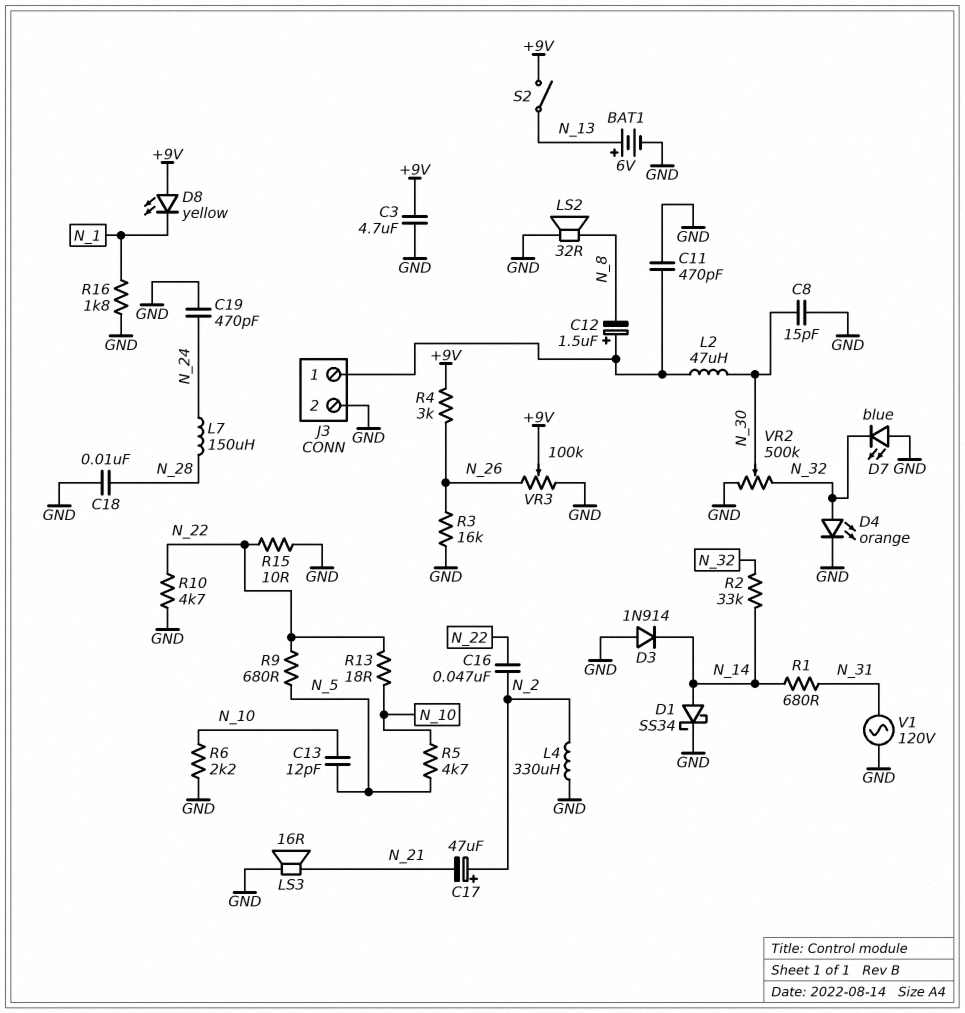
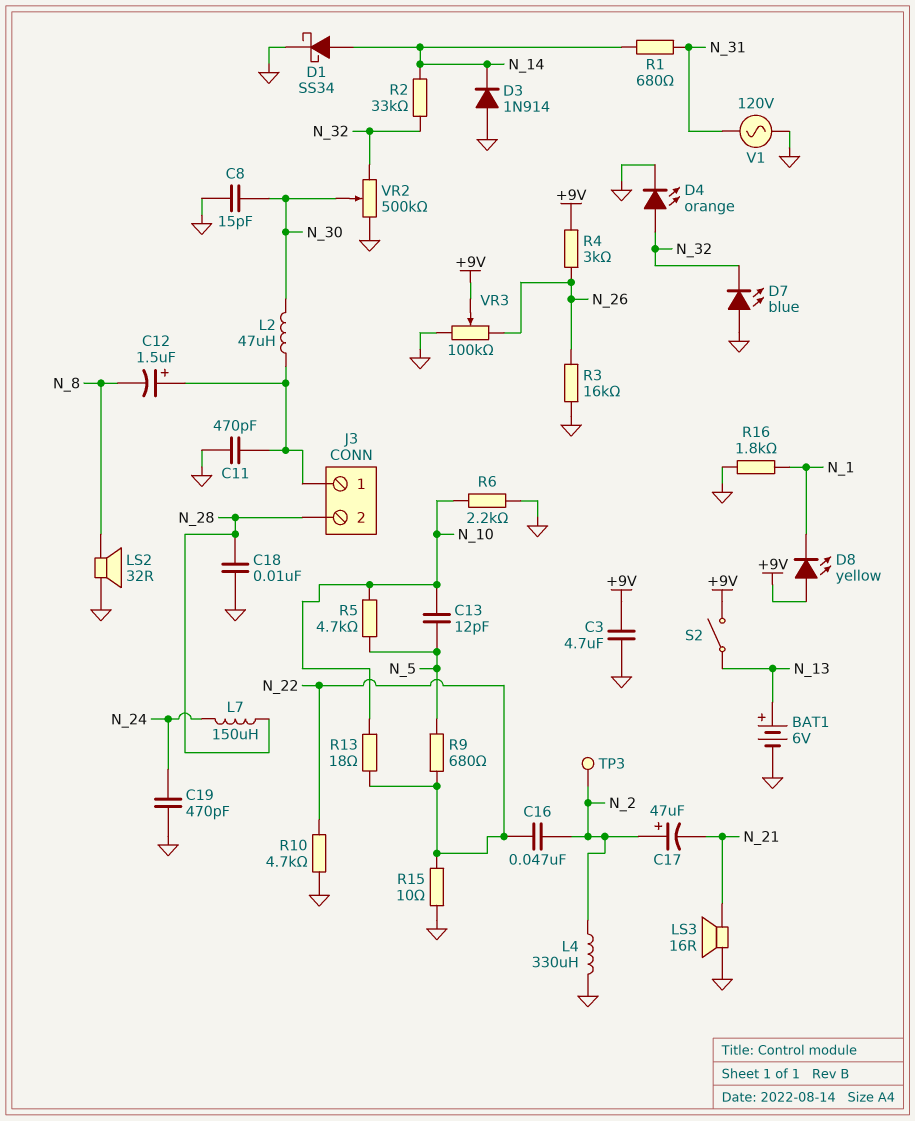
J3 pin 2: GND -> N_28
TP3: none -> test point (N_2)

